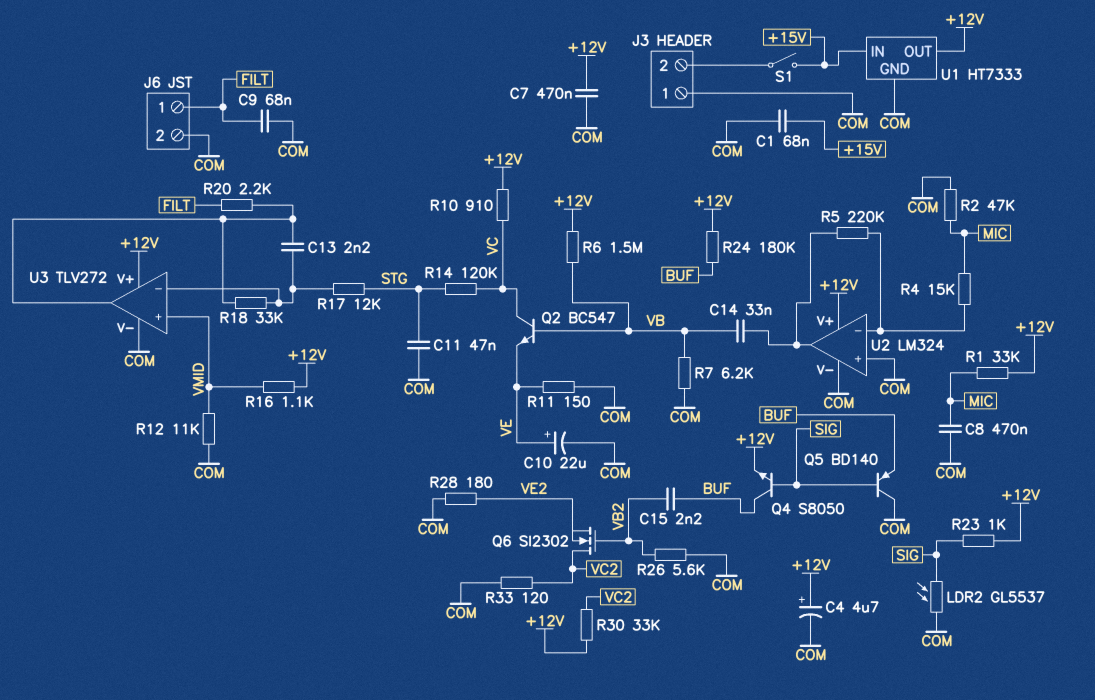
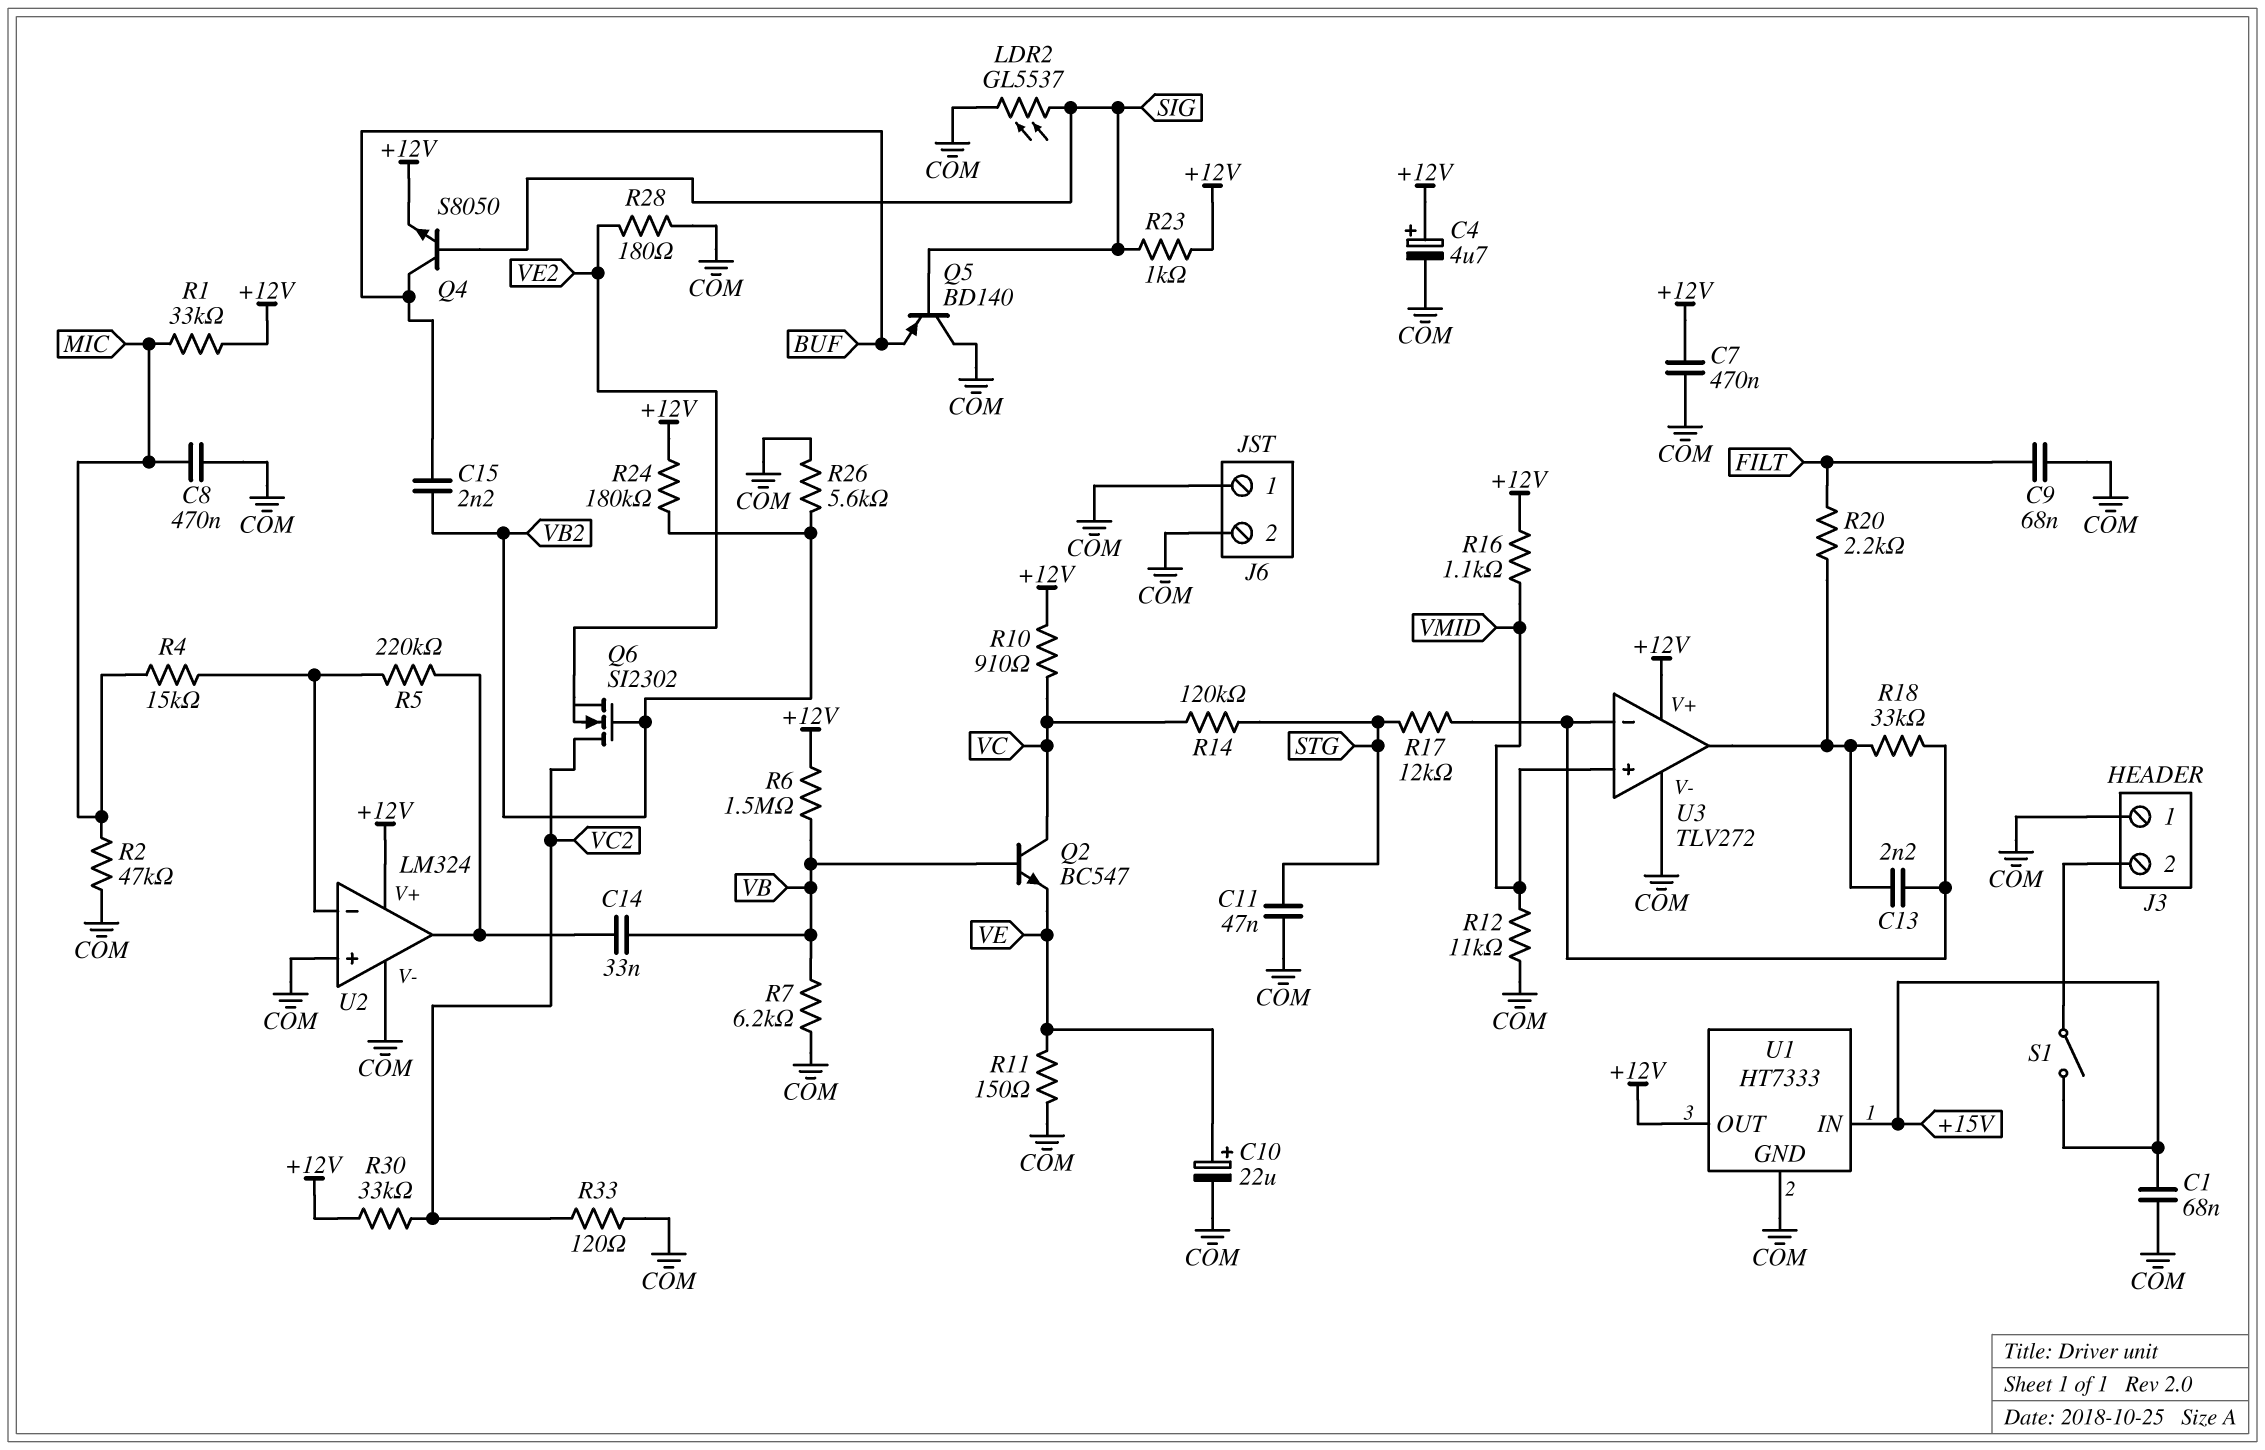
J6 pin 1: FILT -> COM
R24: 180k (+12V, BUF) -> 180k (+12V, VB2)

